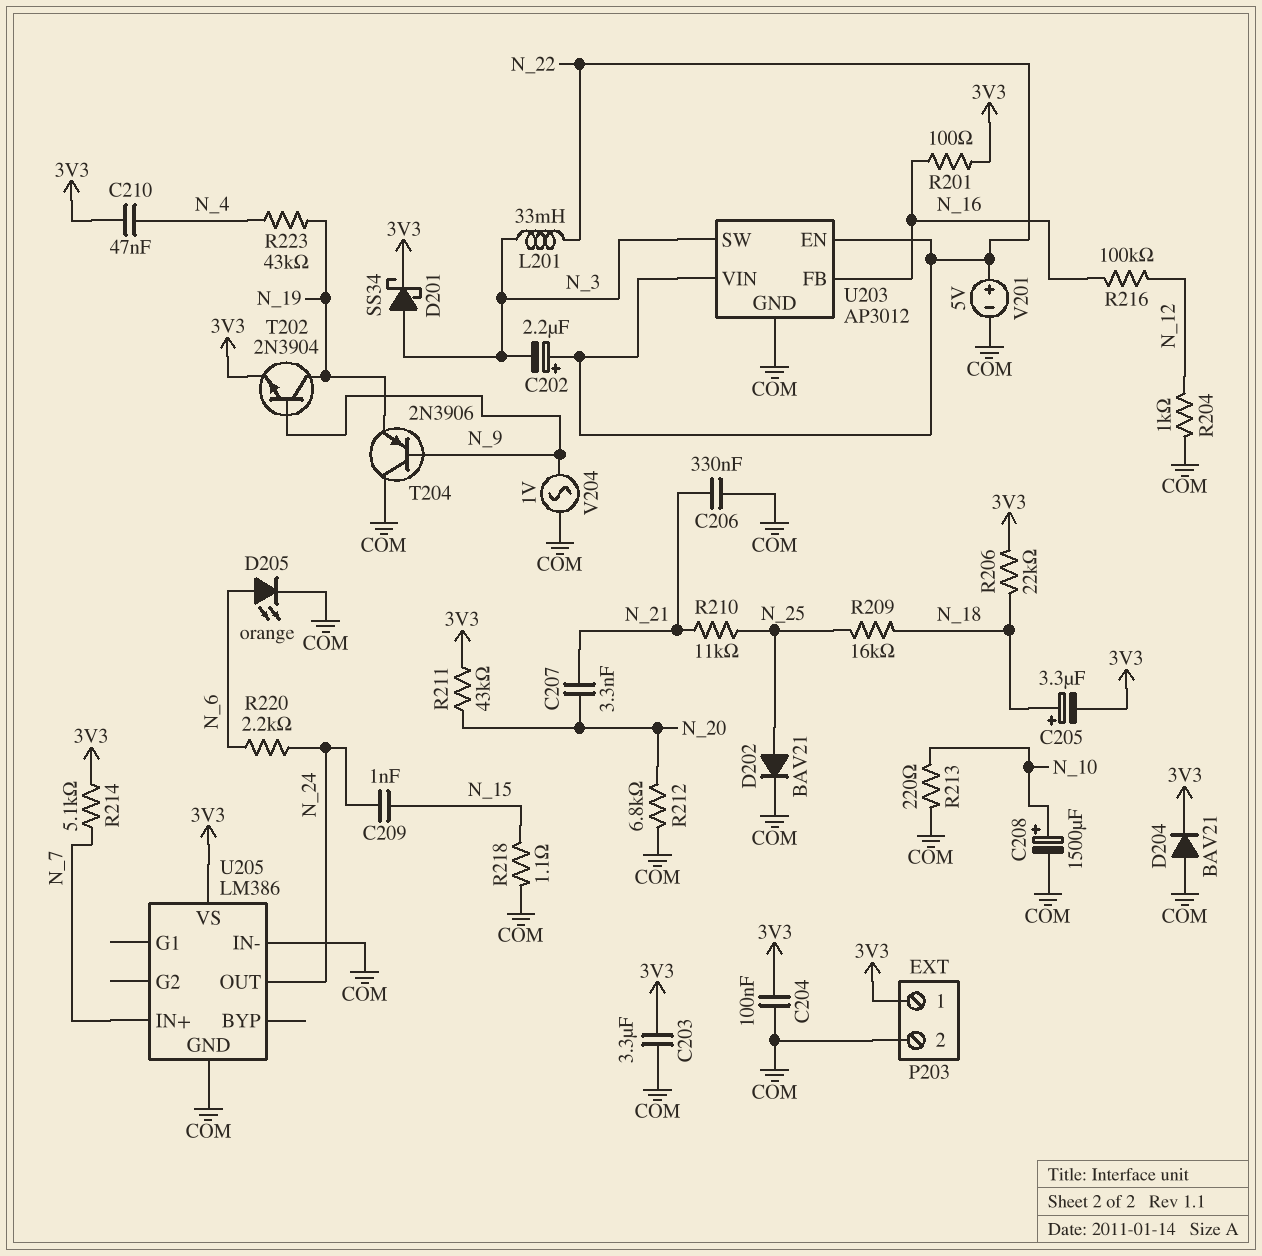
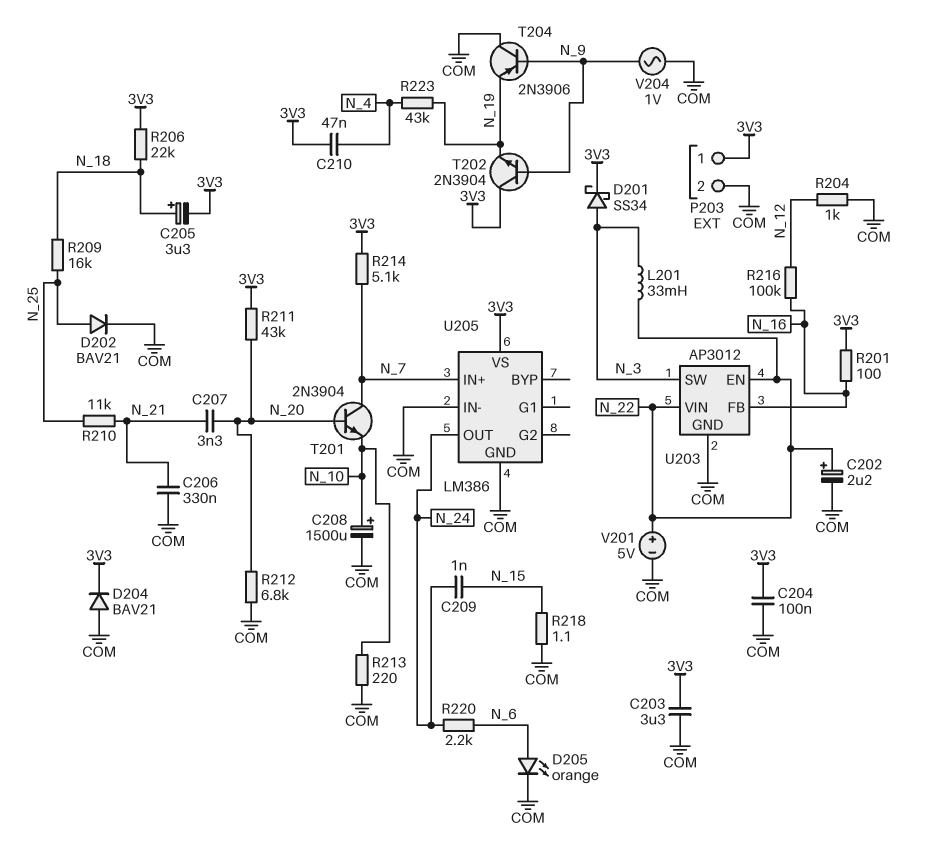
C202: 2.2uF (plus N_22, minus N_3) -> 2.2uF (plus N_22, minus COM)
T201: none -> NPN 2N3904 (B N_20, C N_7, E N_10)
T202: NPN 2N3904 (B N_9, C N_19, E 3V3) -> NPN 2N3904 (B N_9, C 3V3, E N_19)

